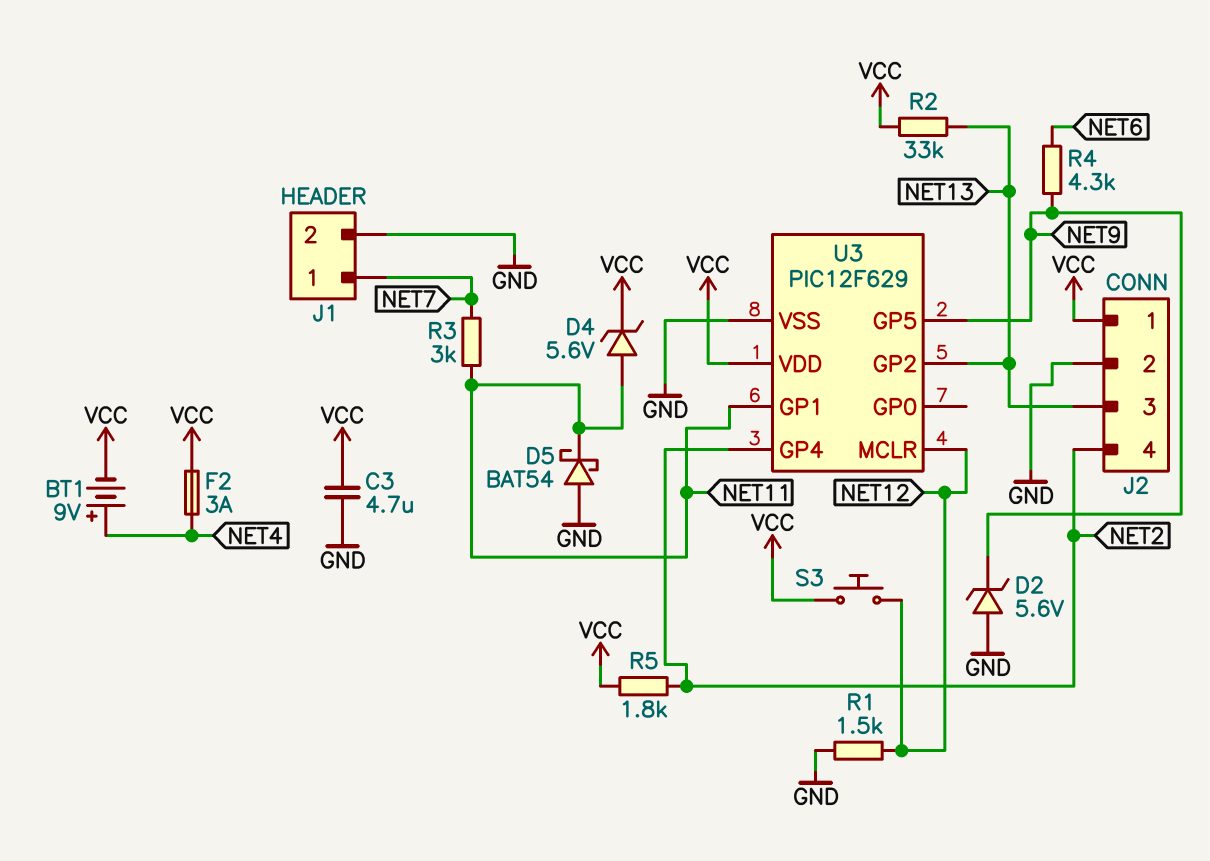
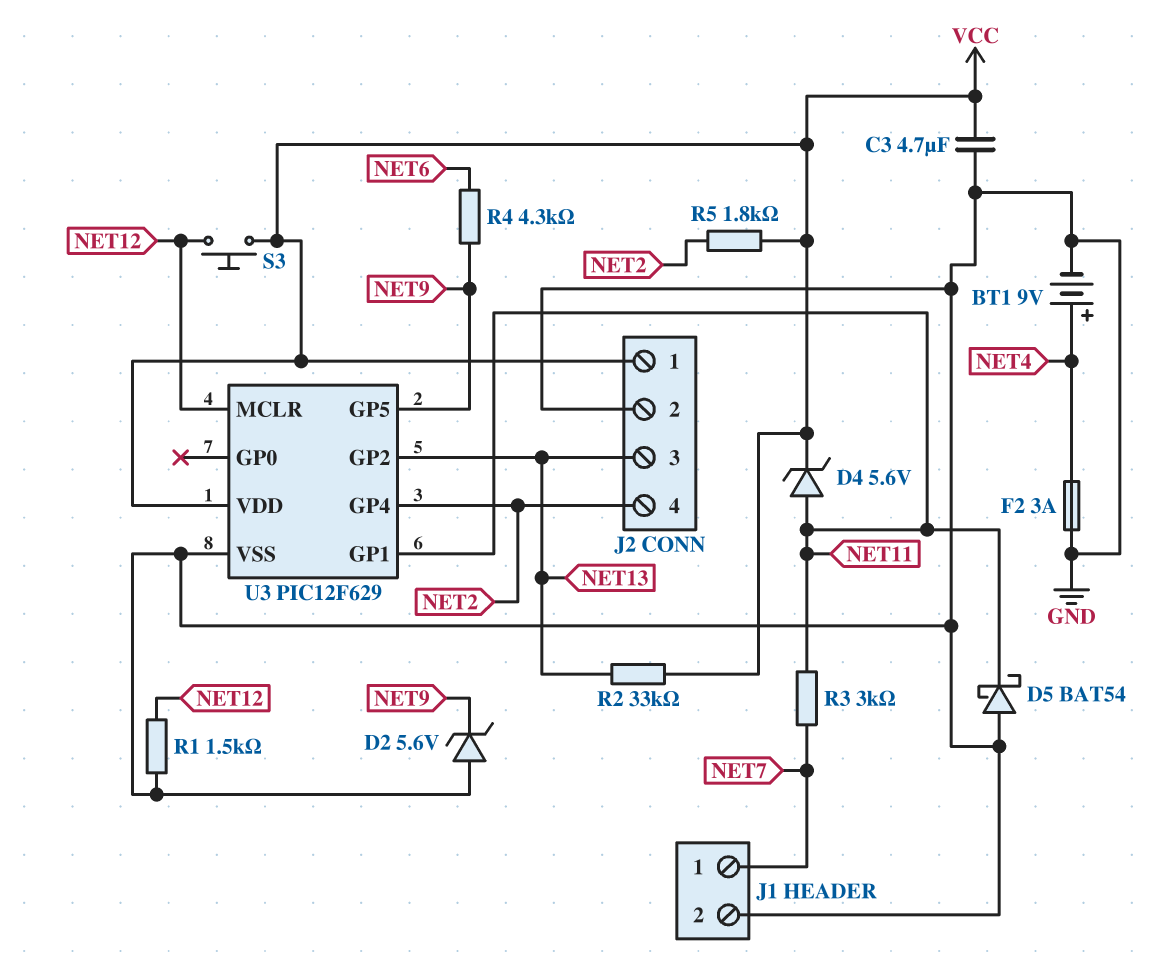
BT1: 9V (plus NET4, minus VCC) -> 9V (plus NET4, minus GND)
F2: 3A (NET4, VCC) -> 3A (GND, NET4)

